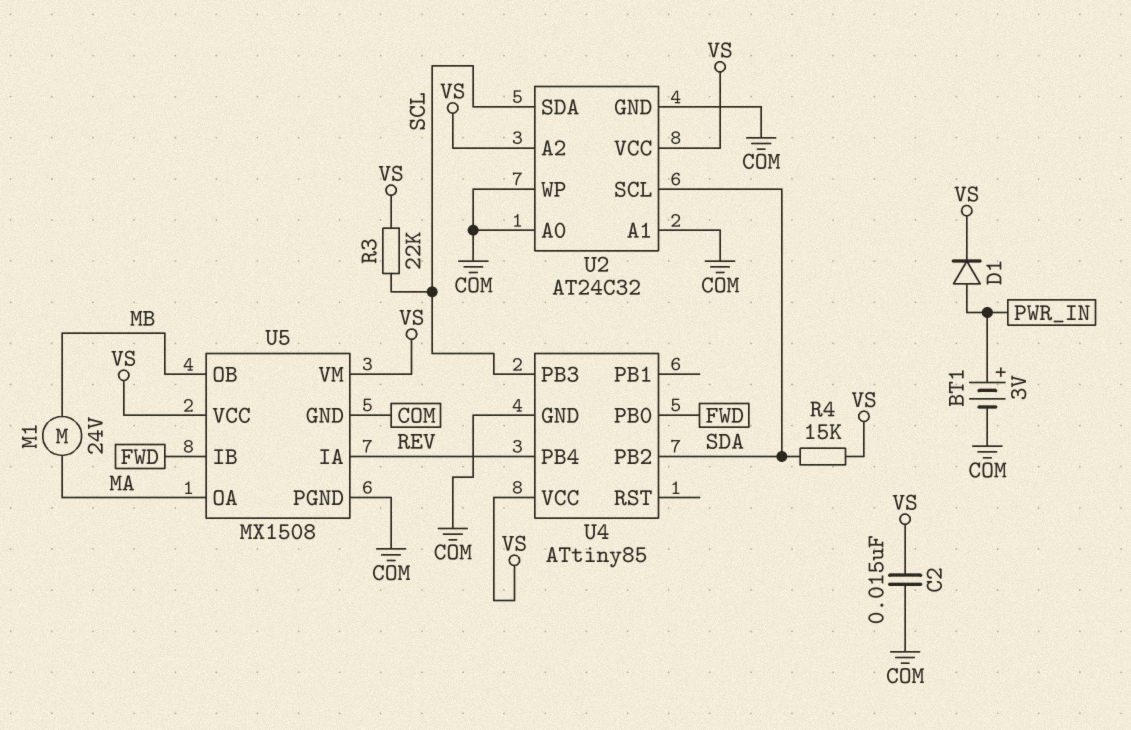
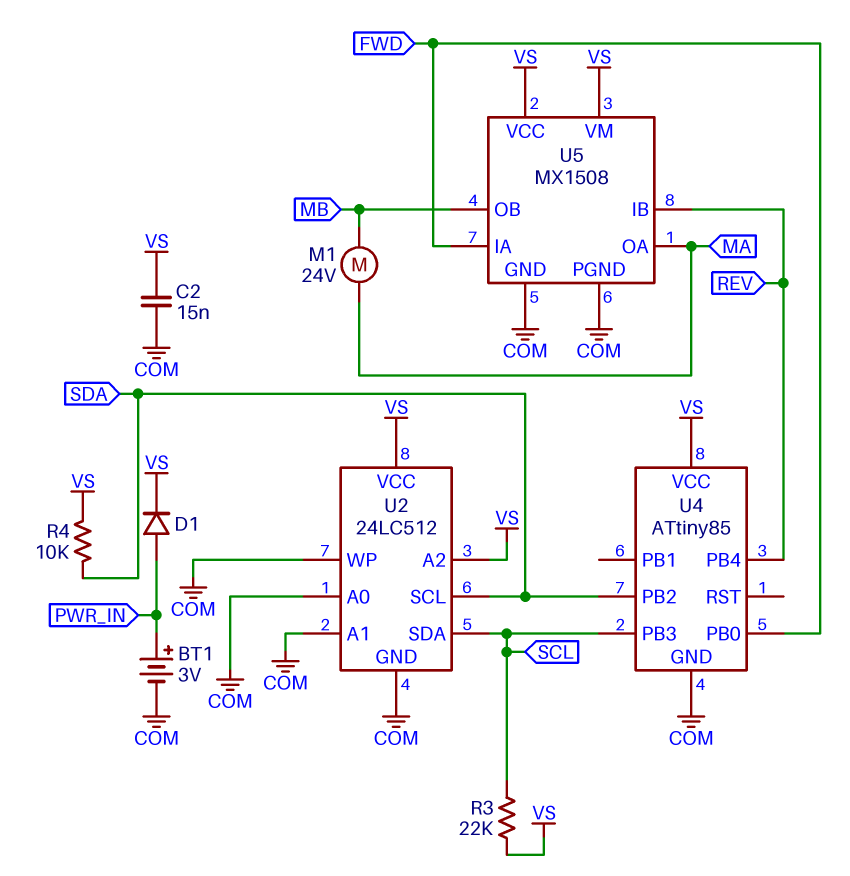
R4: 15k (SDA, VS) -> 10k (SDA, VS)
U2: AT24C32 -> 24LC512
U5 pin IA: REV -> FWD
U5 pin IB: FWD -> REV

